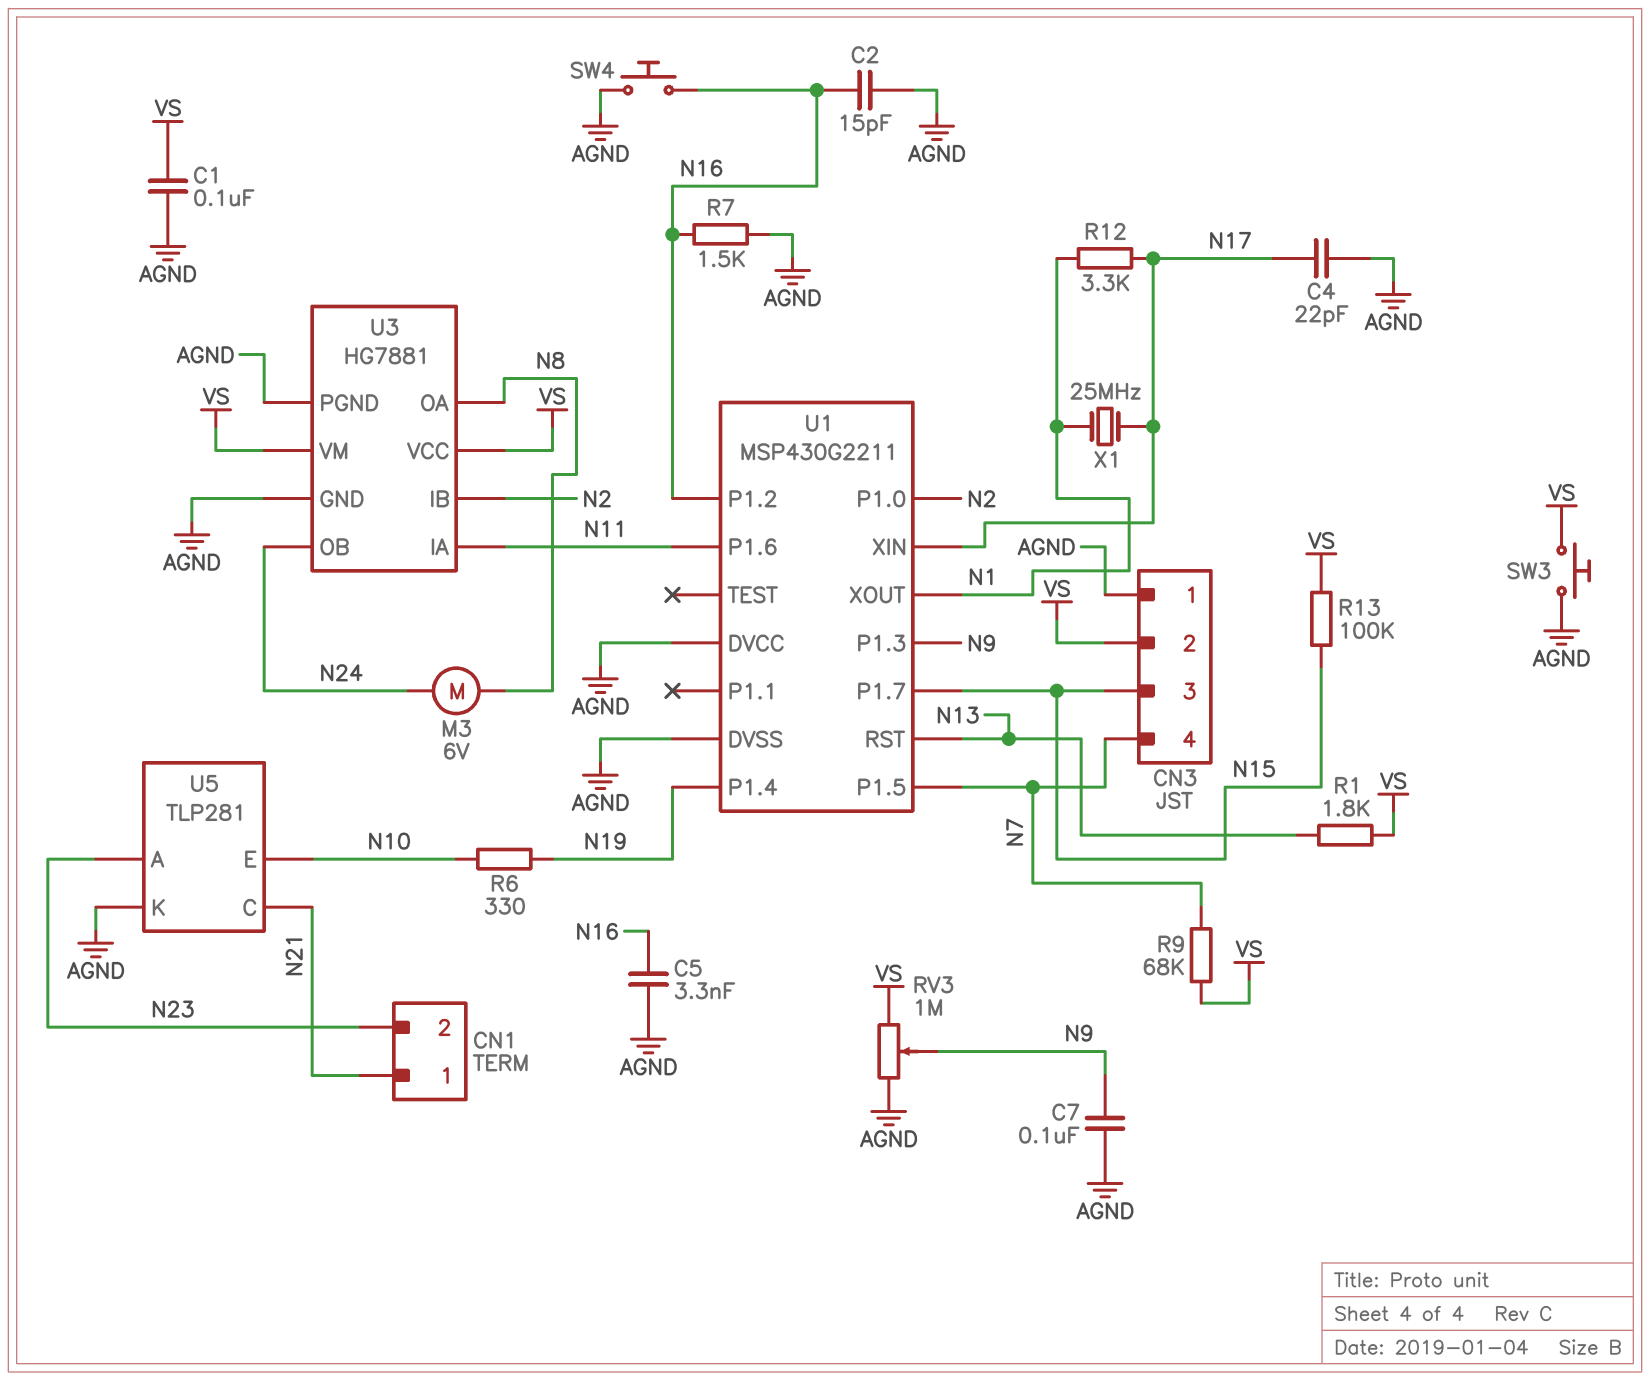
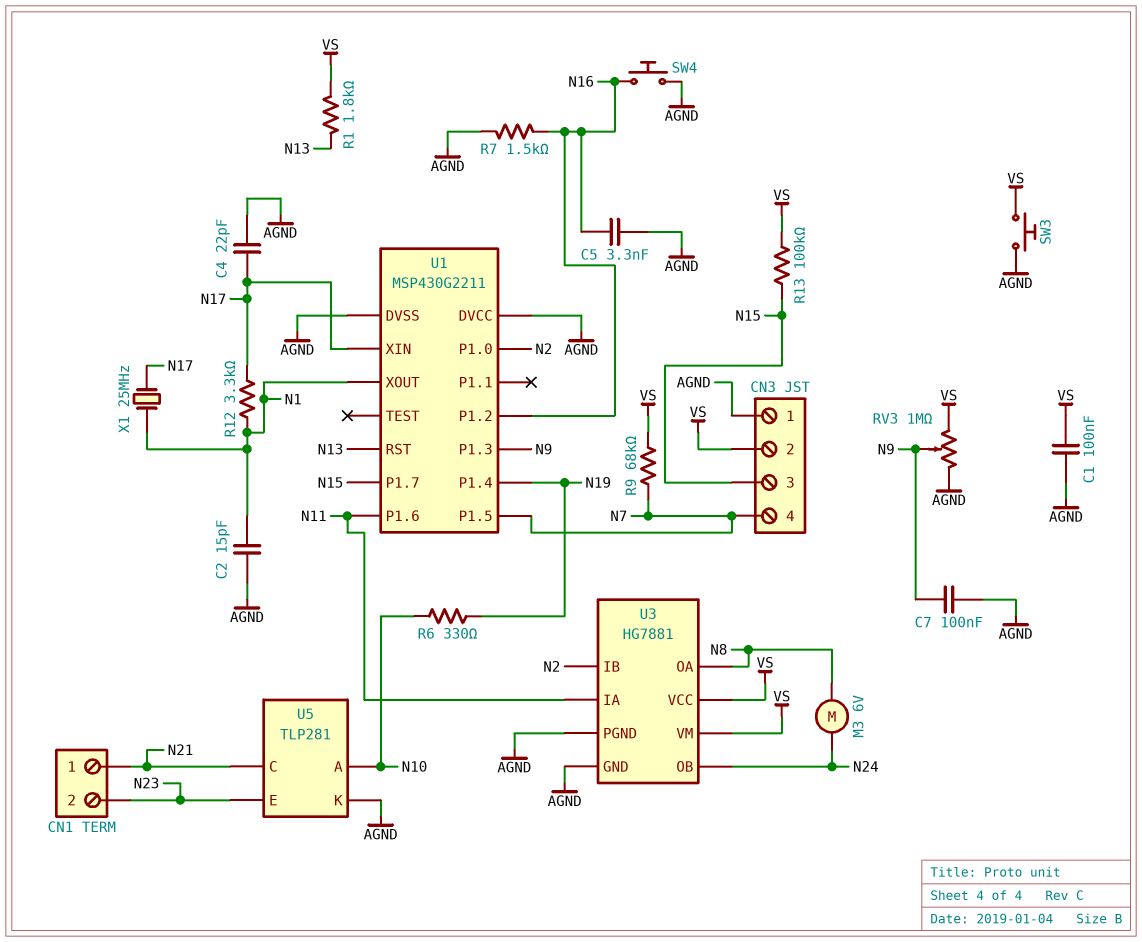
C2: 15pF (AGND, N16) -> 15pF (AGND, N1)
U5 pin A: N23 -> N10
U5 pin E: N10 -> N23

